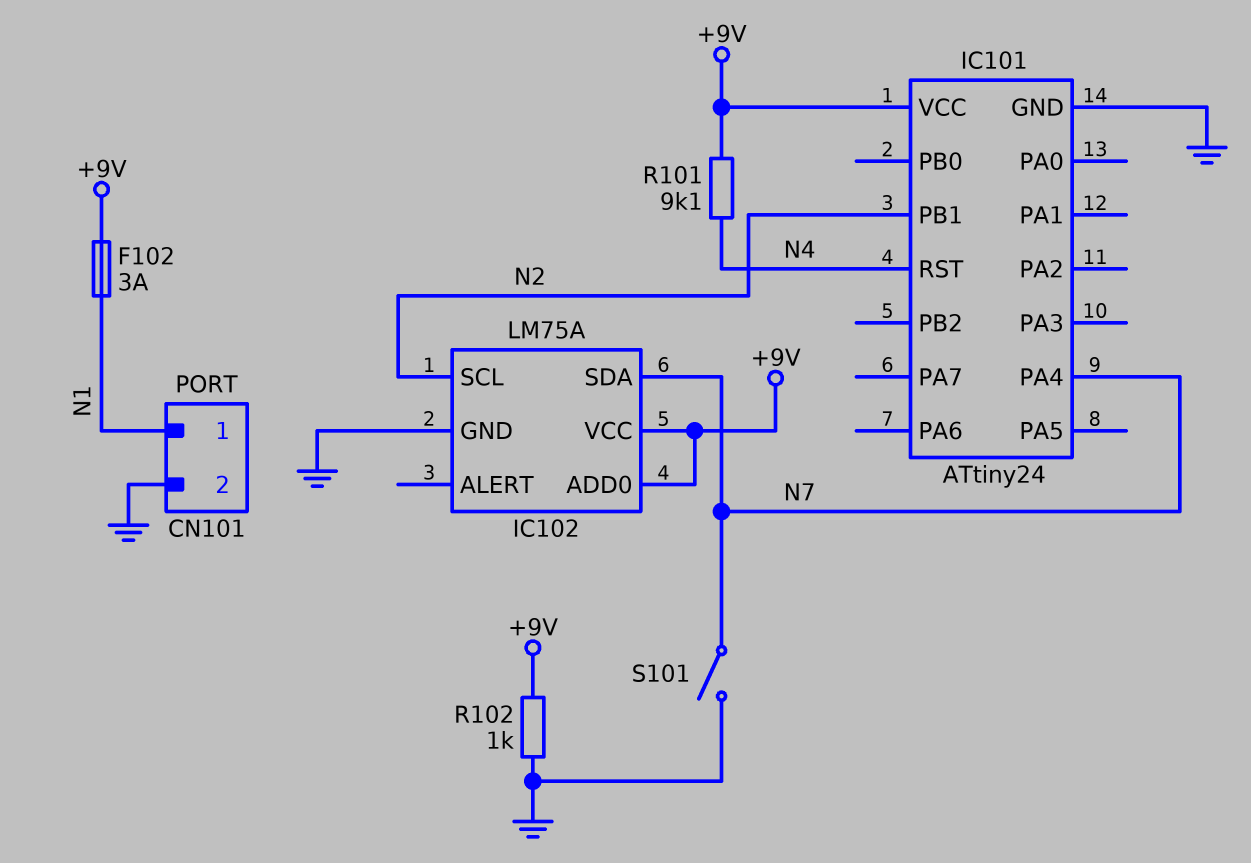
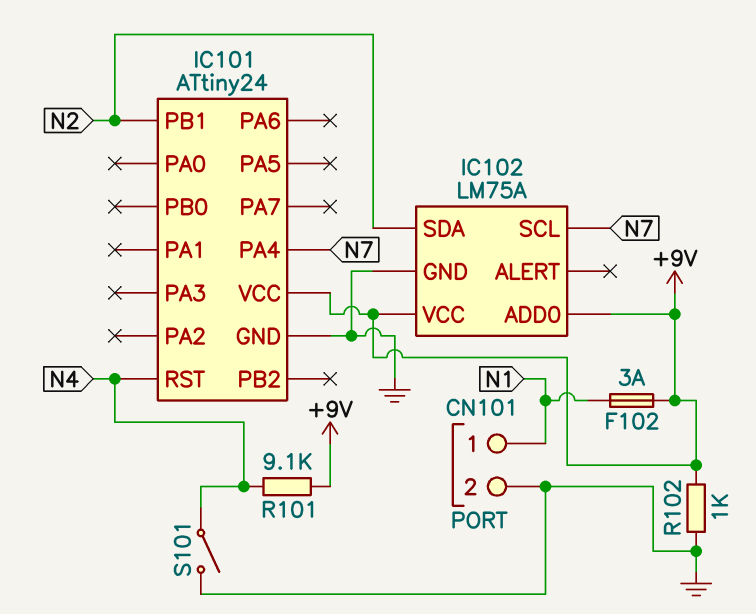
IC102 pin SCL: N2 -> N7
IC102 pin SDA: N7 -> N2
S101: switch (GND, N7) -> switch (GND, N4)

